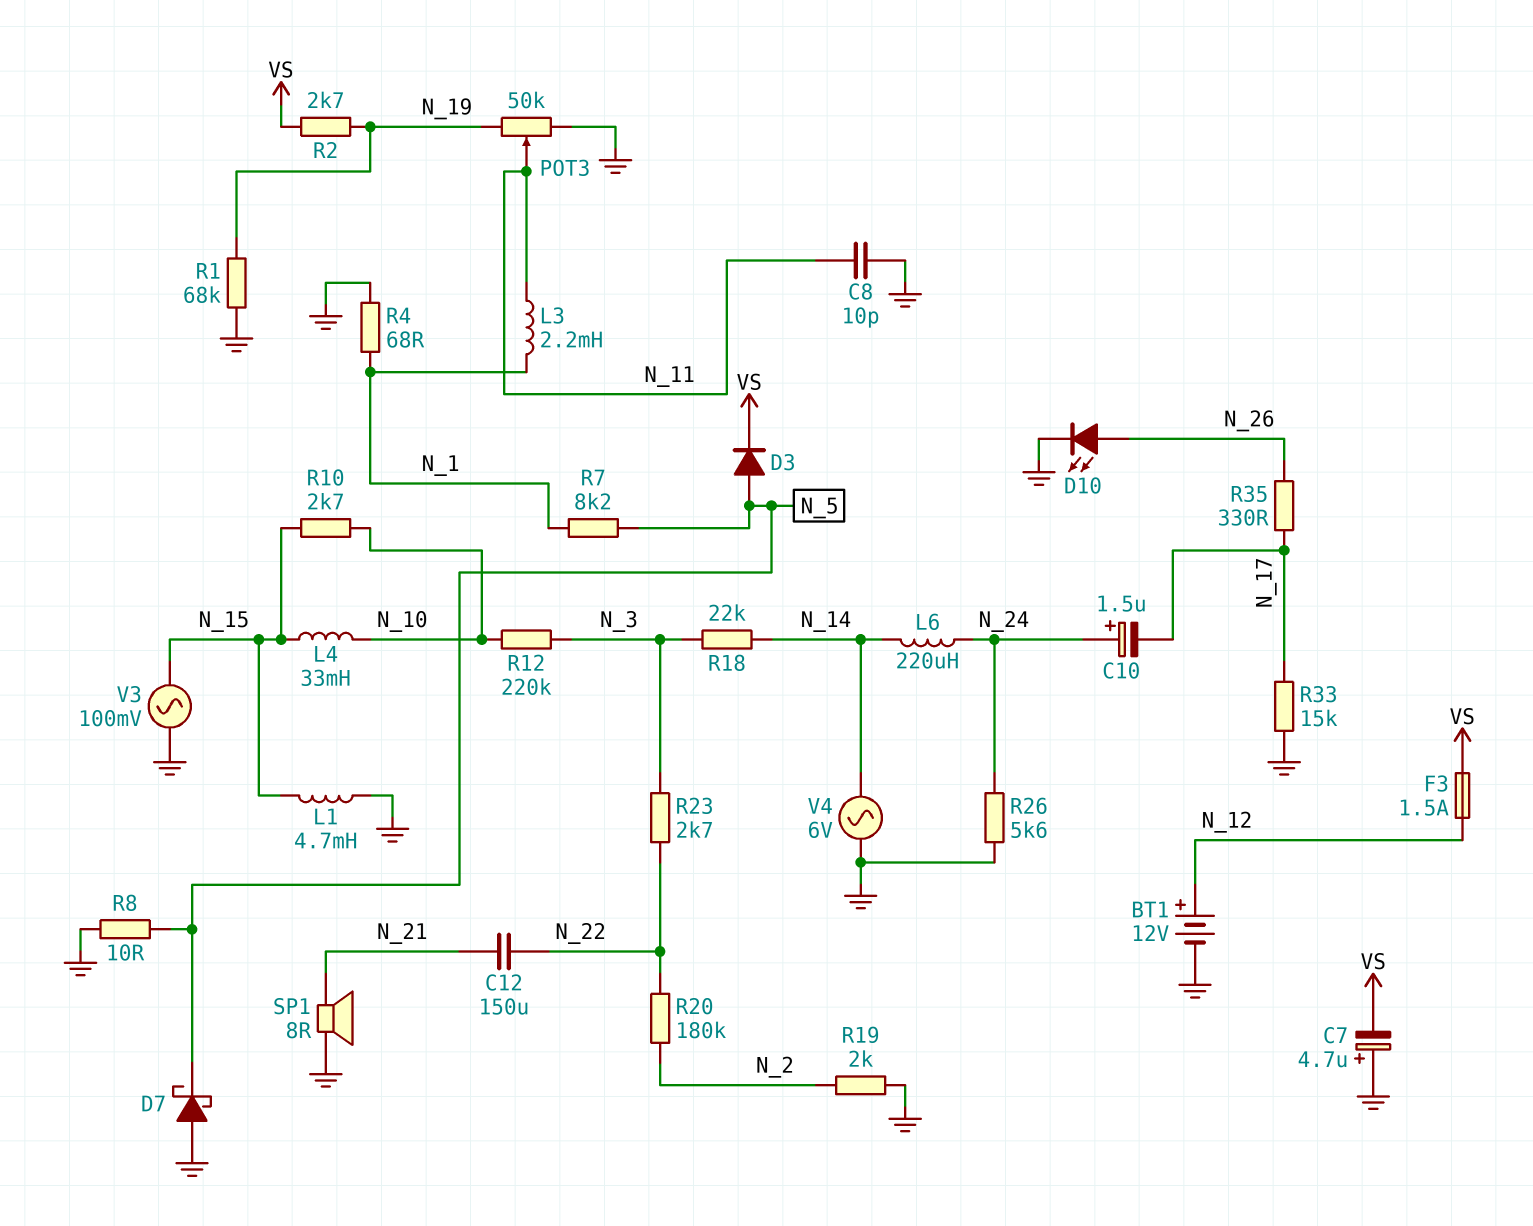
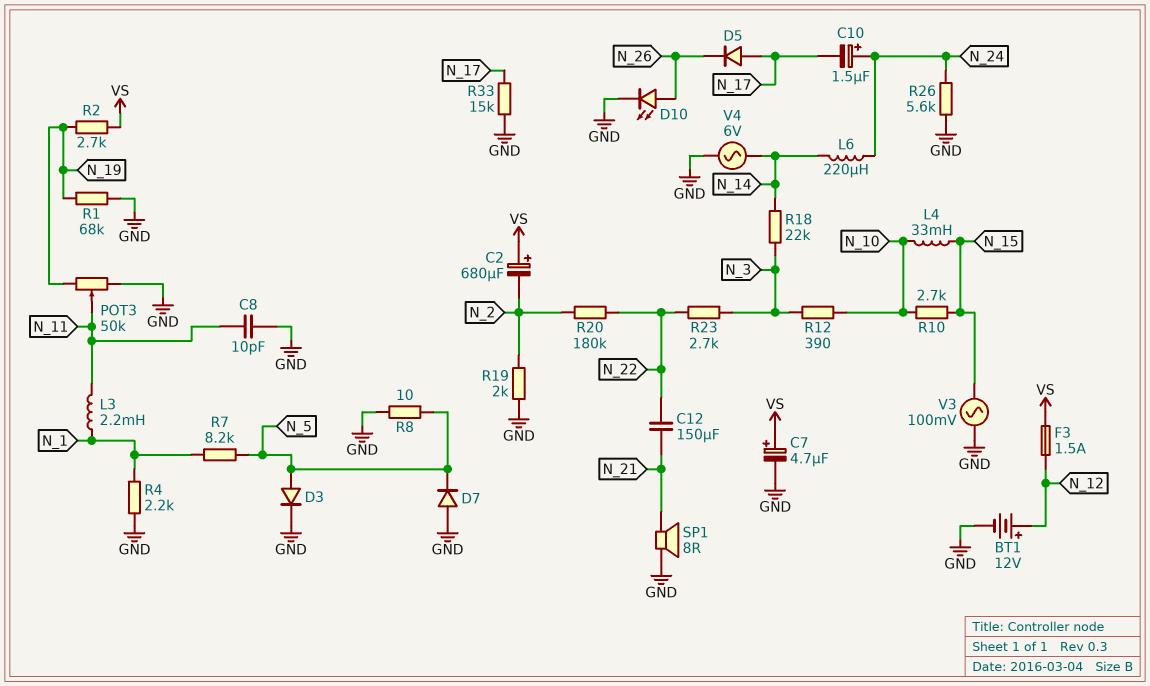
C2: none -> 680uF (plus VS, minus N_2)
C7: 4.7uF (plus GND, minus VS) -> 4.7uF (plus VS, minus GND)
D3: diode (A N_5, K VS) -> diode (A N_5, K GND)
D5: none -> diode (A N_17, K N_26)
D7: schottky (A GND, K N_5) -> diode (A GND, K N_5)
L1: 4.7mH (GND, N_15) -> none
R4: 68 (GND, N_1) -> 2.2k (GND, N_1)
R12: 220k (N_3, N_10) -> 390 (N_3, N_10)
R35: 330 (N_17, N_26) -> none

